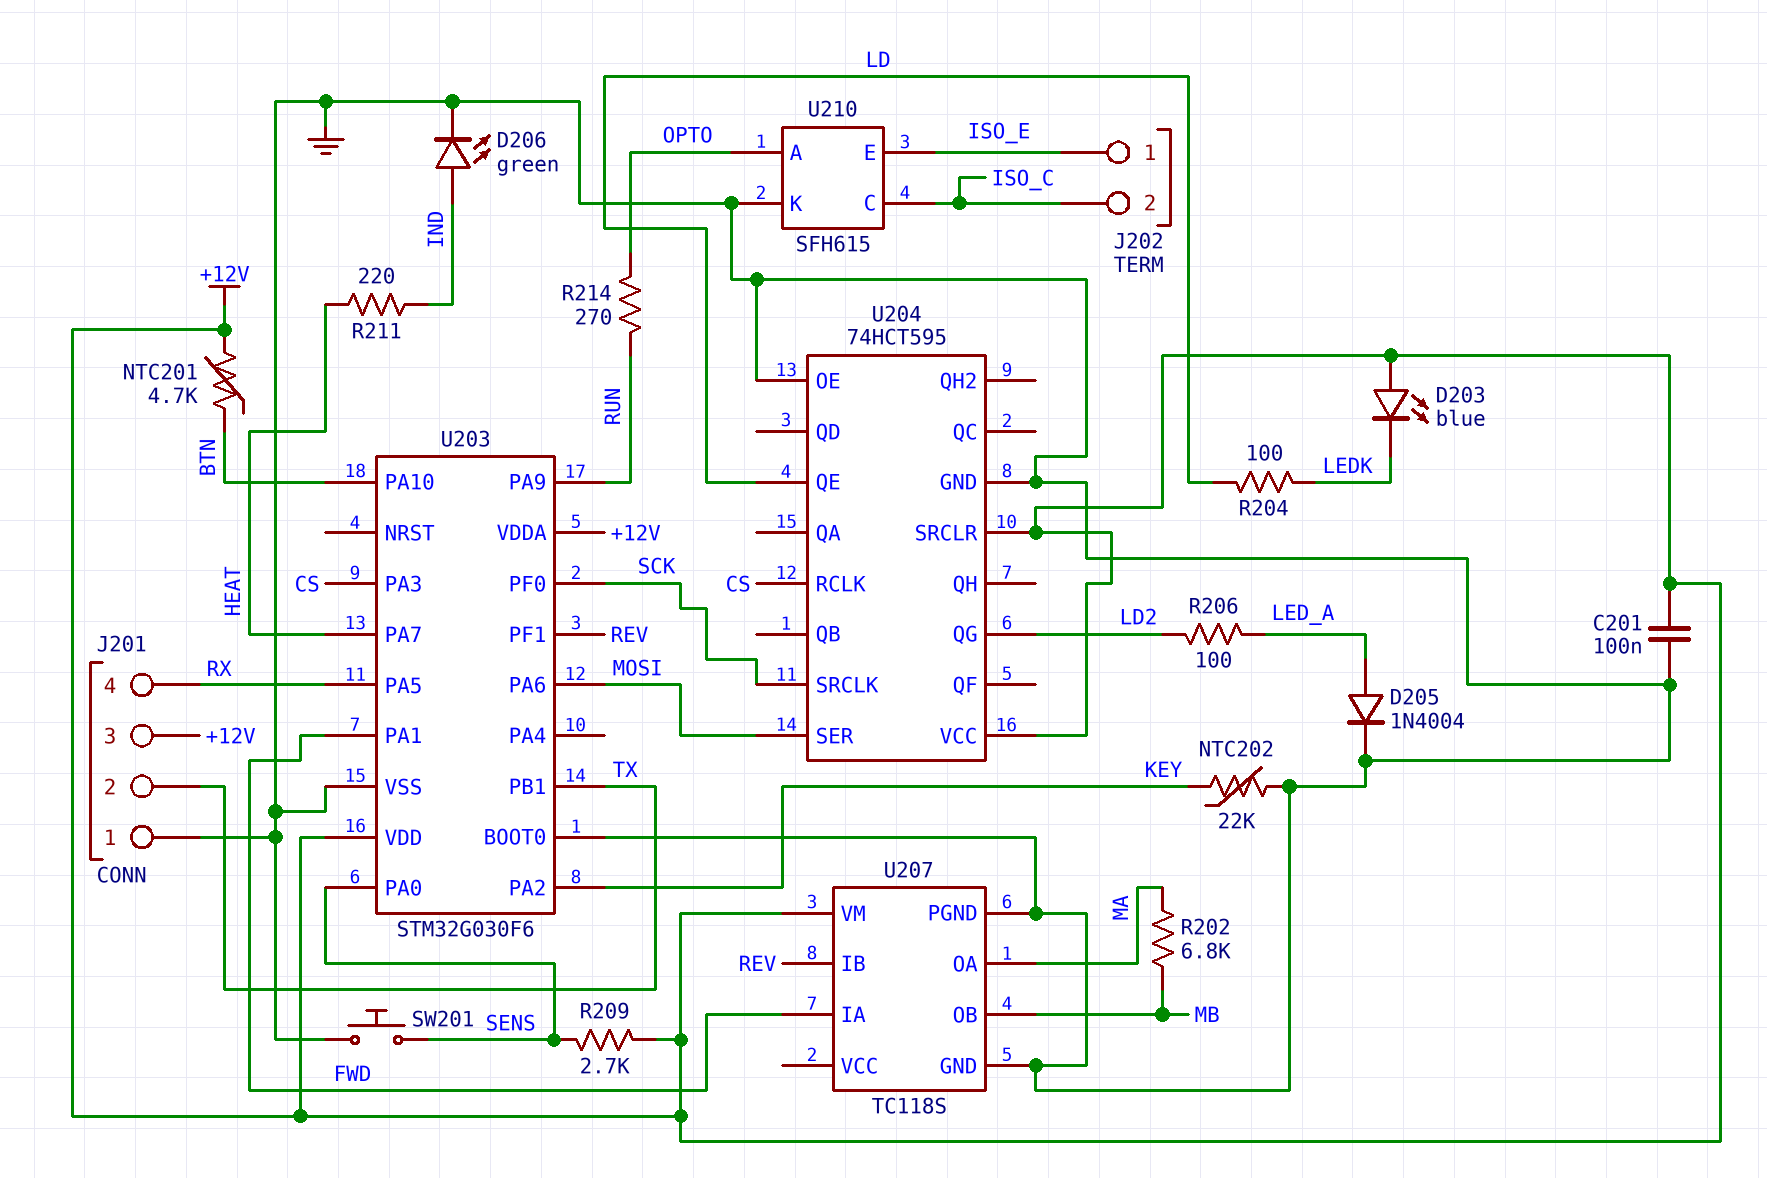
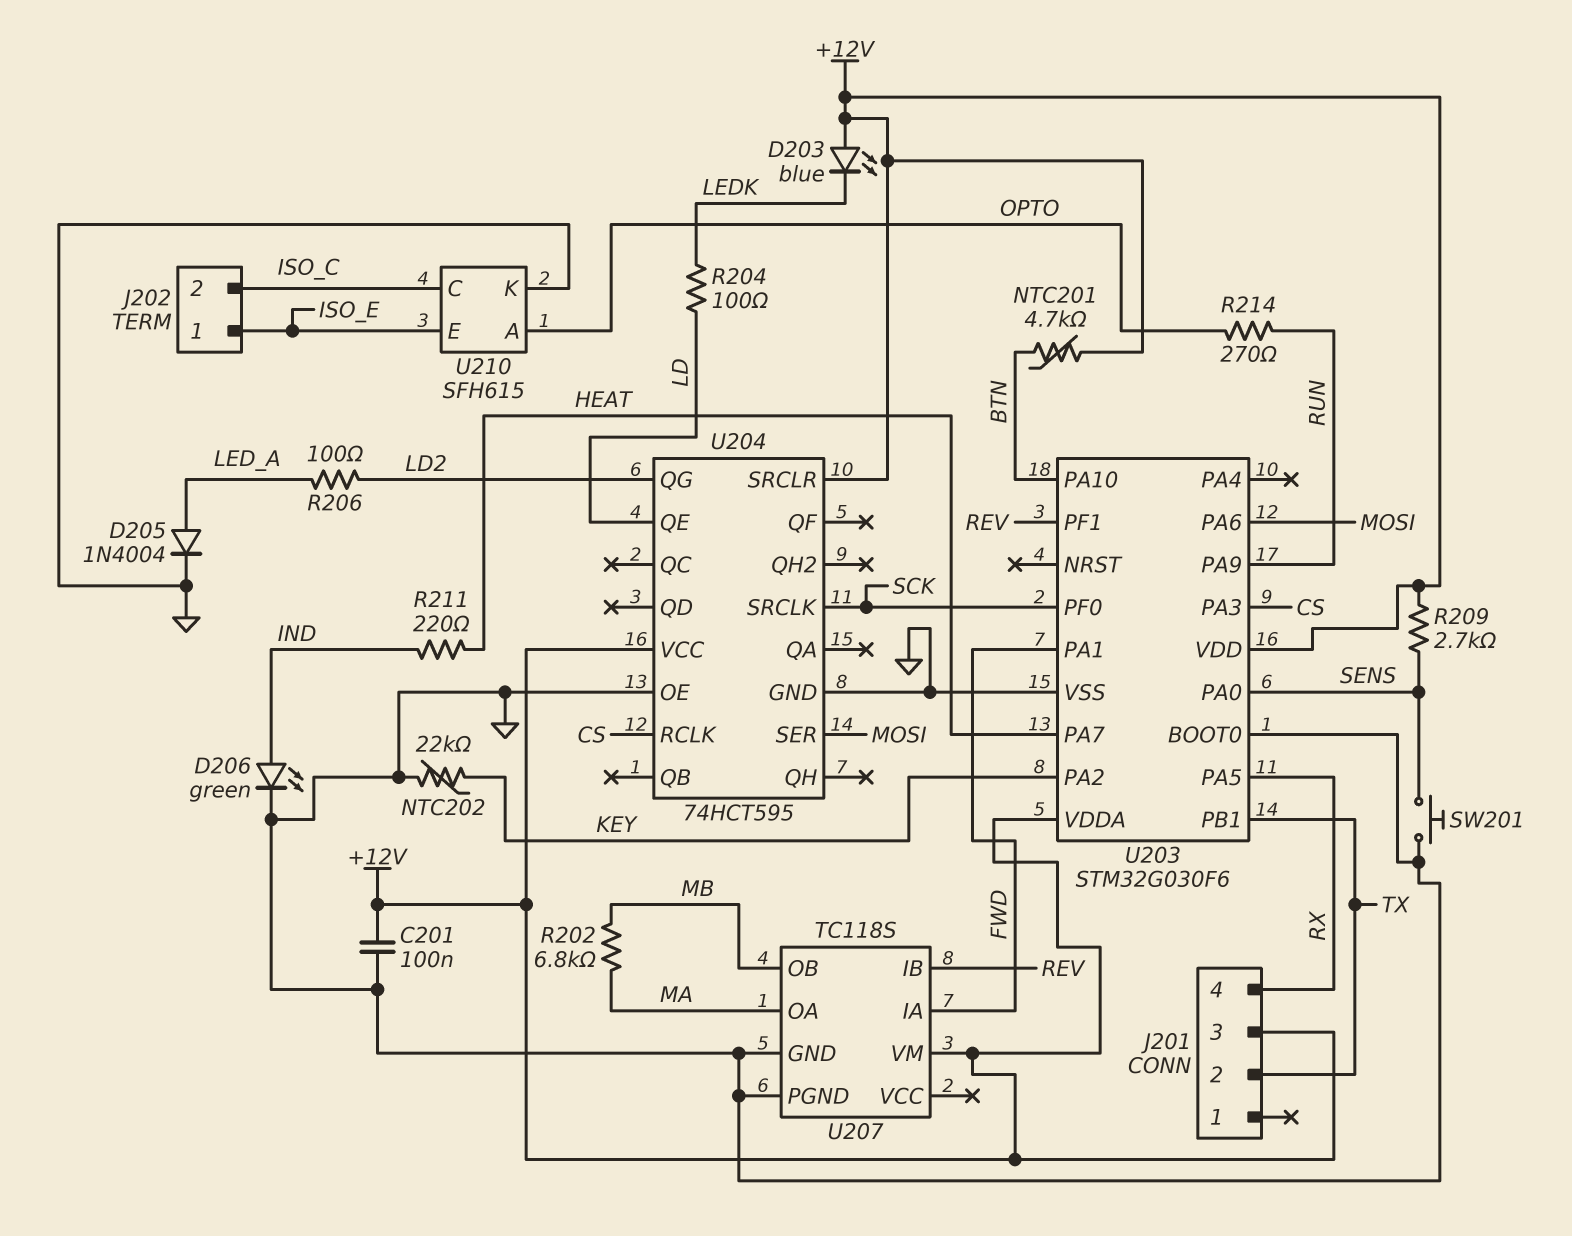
J201 pin 1: GND -> none

